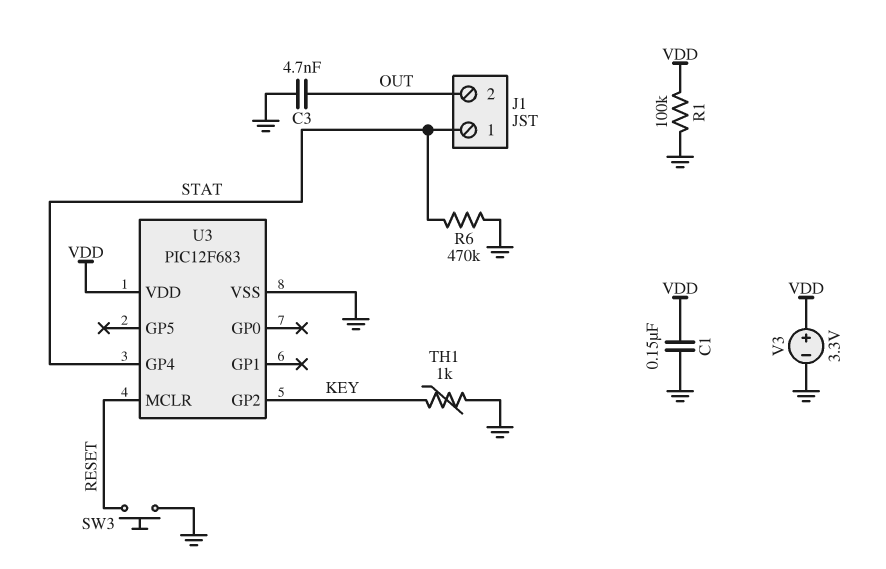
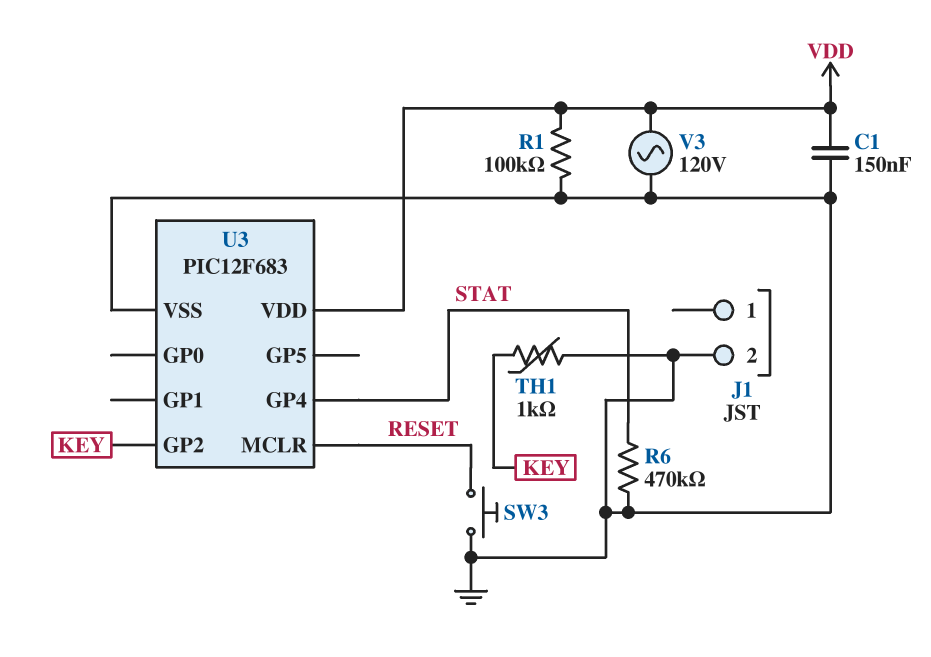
C3: 4.7nF (GND, OUT) -> none
J1 pin 1: STAT -> none
J1 pin 2: OUT -> GND
V3: 3.3V (plus VDD, minus GND) -> AC 120V (GND, VDD)

